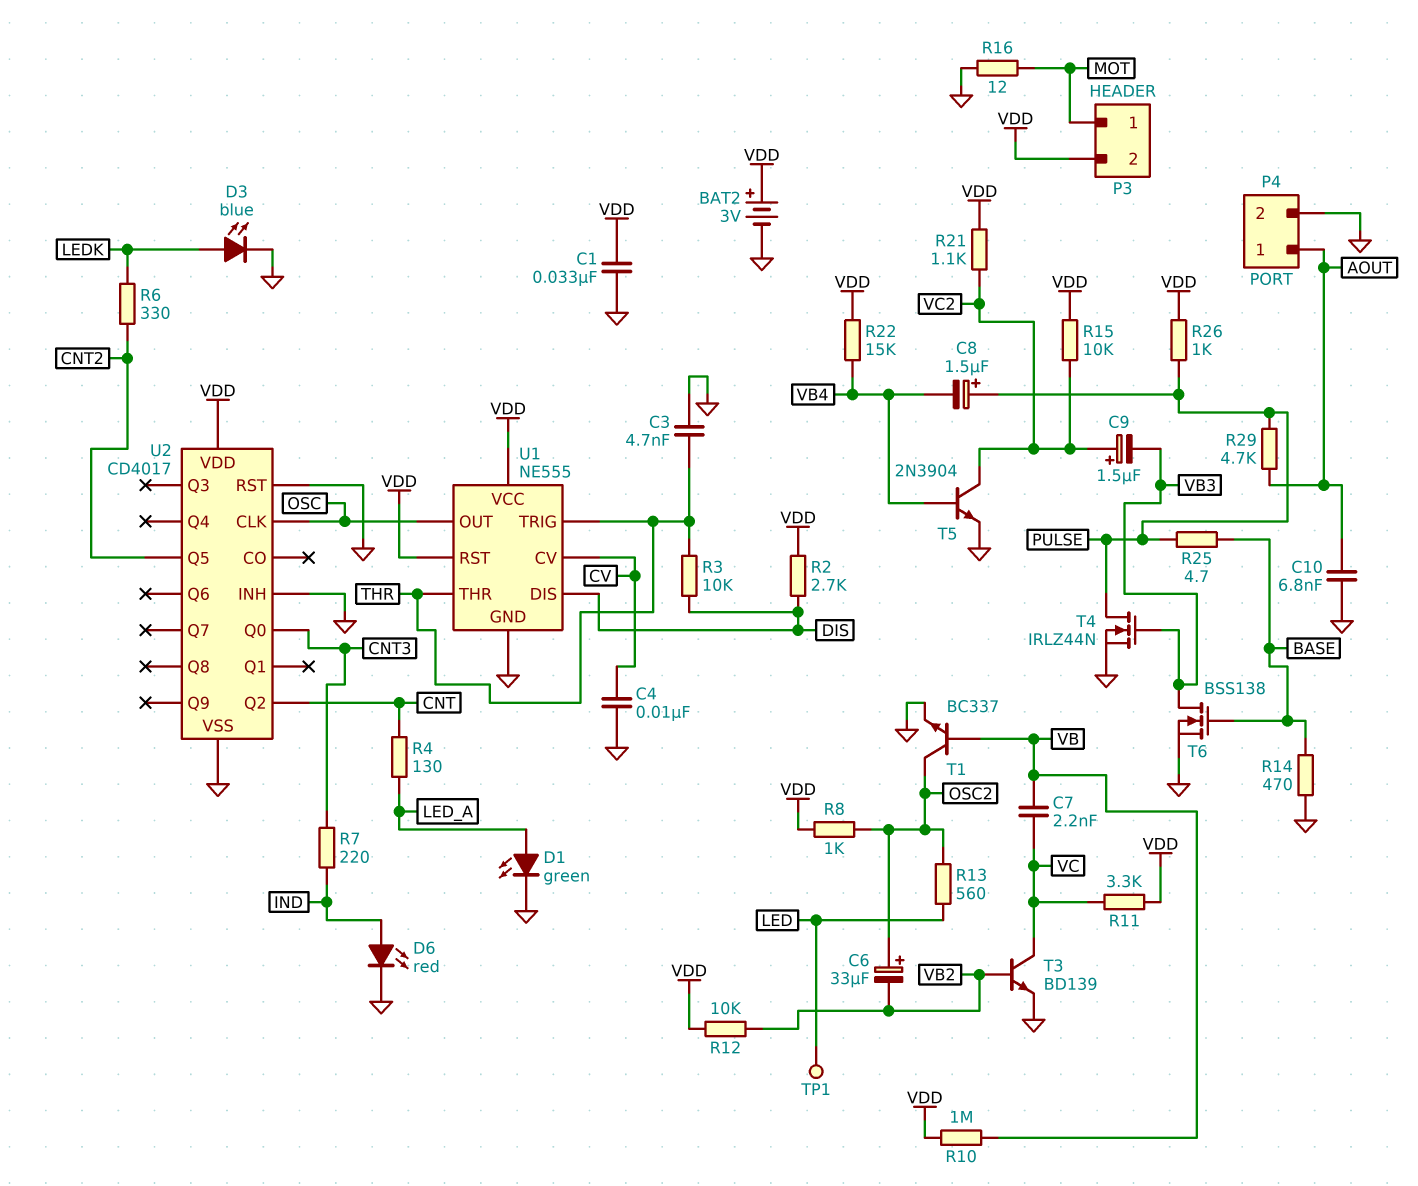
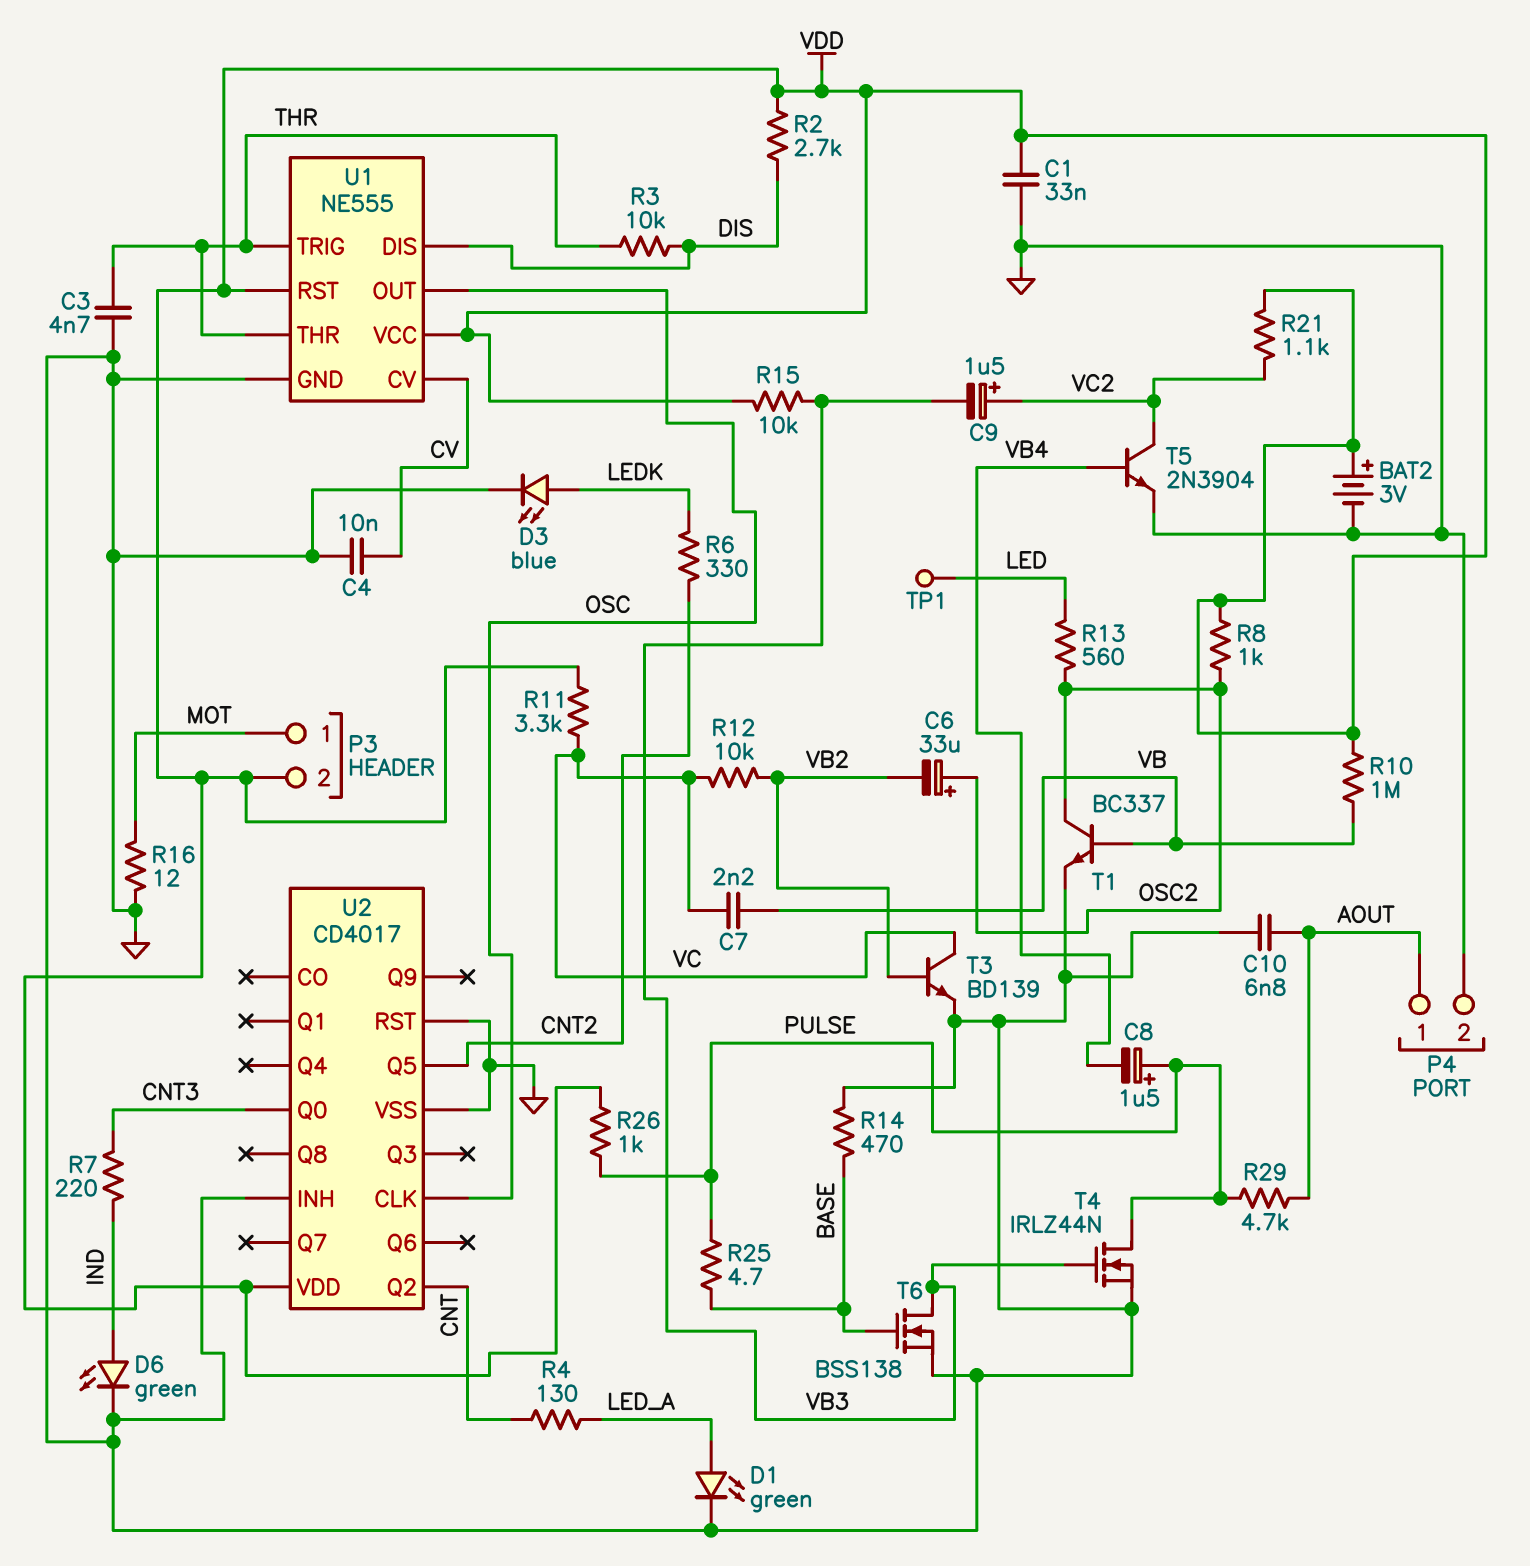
D6: LED red (A IND, K GND) -> LED green (A IND, K GND)
R12: 10k (VB2, VDD) -> 10k (VB2, VC)
R15: 10k (VC2, VDD) -> 10k (VB3, VDD)
R22: 15k (VB4, VDD) -> none

